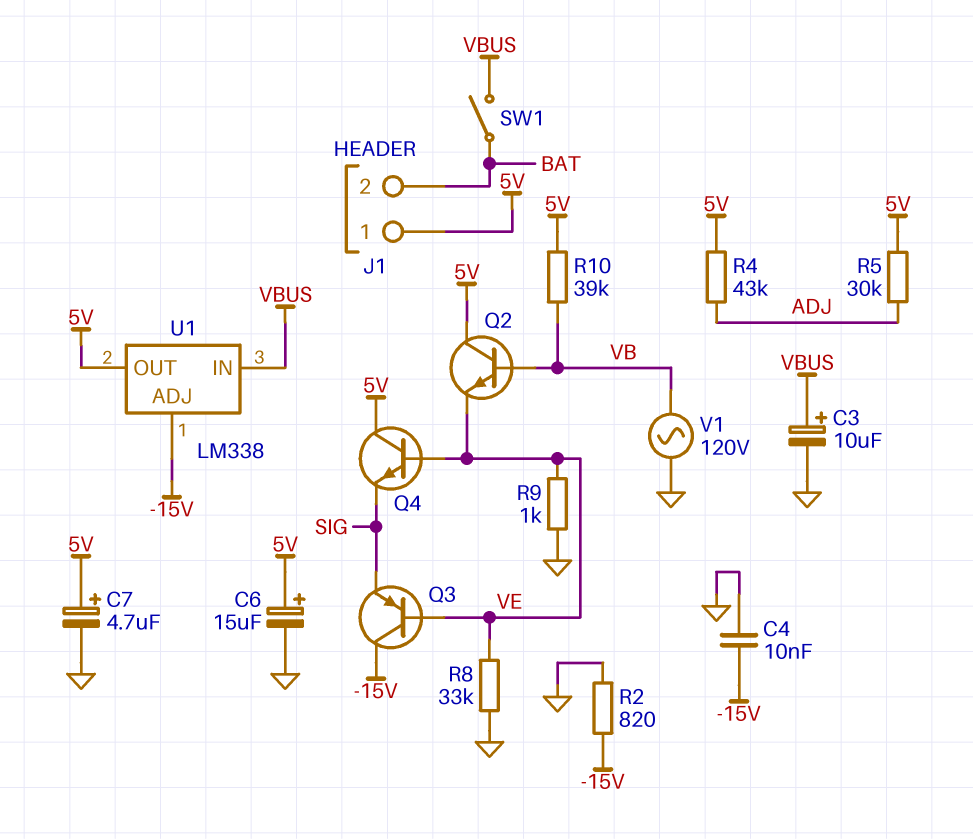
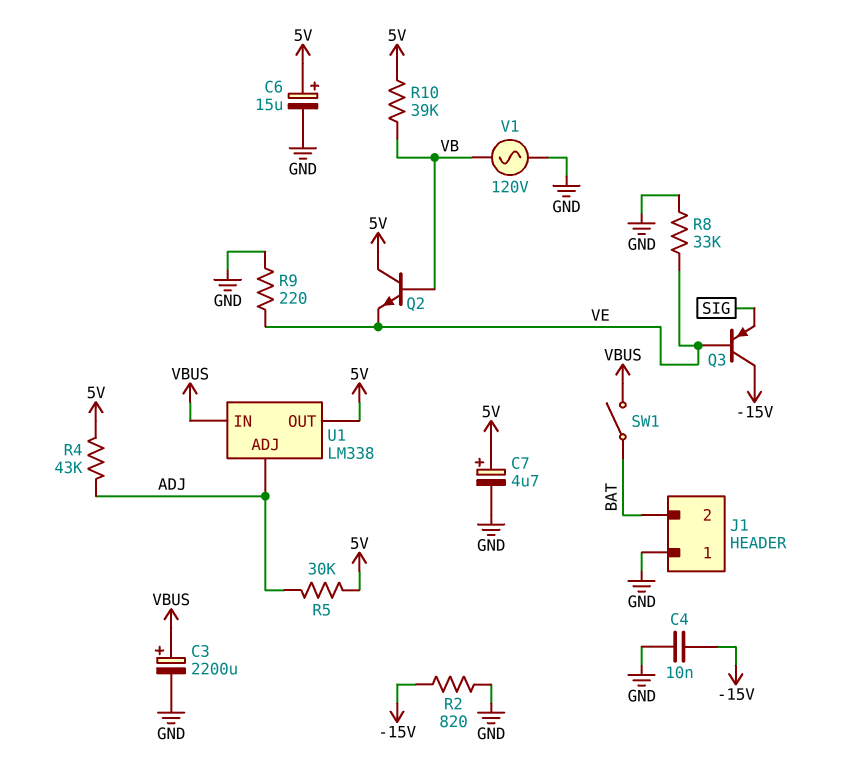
C3: 10uF (plus VBUS, minus GND) -> 2200uF (plus VBUS, minus GND)
J1 pin 1: 5V -> GND
Q4: NPN (B VE, C 5V, E SIG) -> none
R9: 1k (GND, VE) -> 220 (GND, VE)
U1 pin ADJ: -15V -> ADJ

